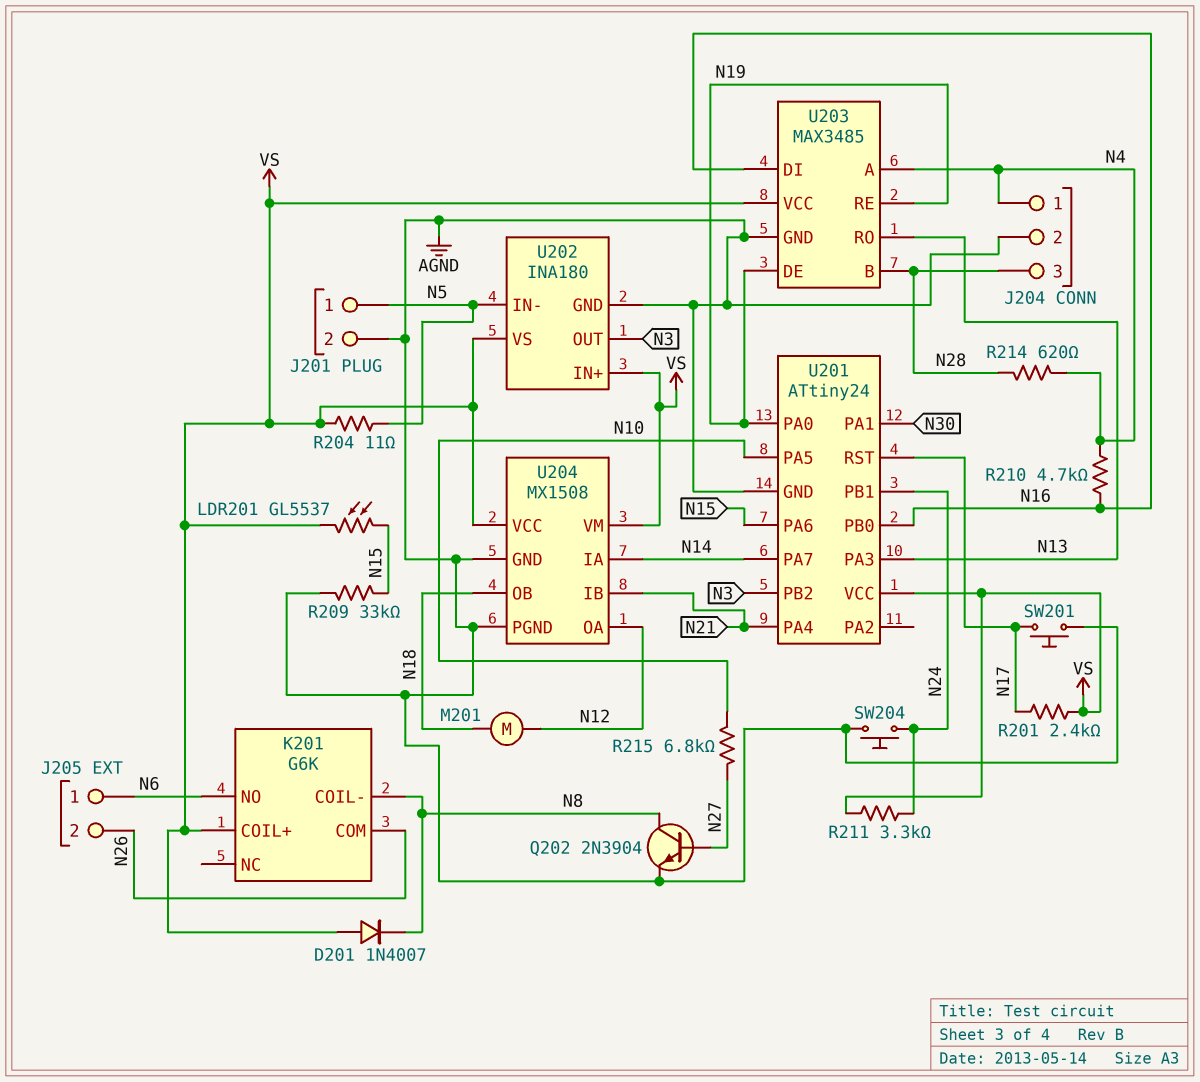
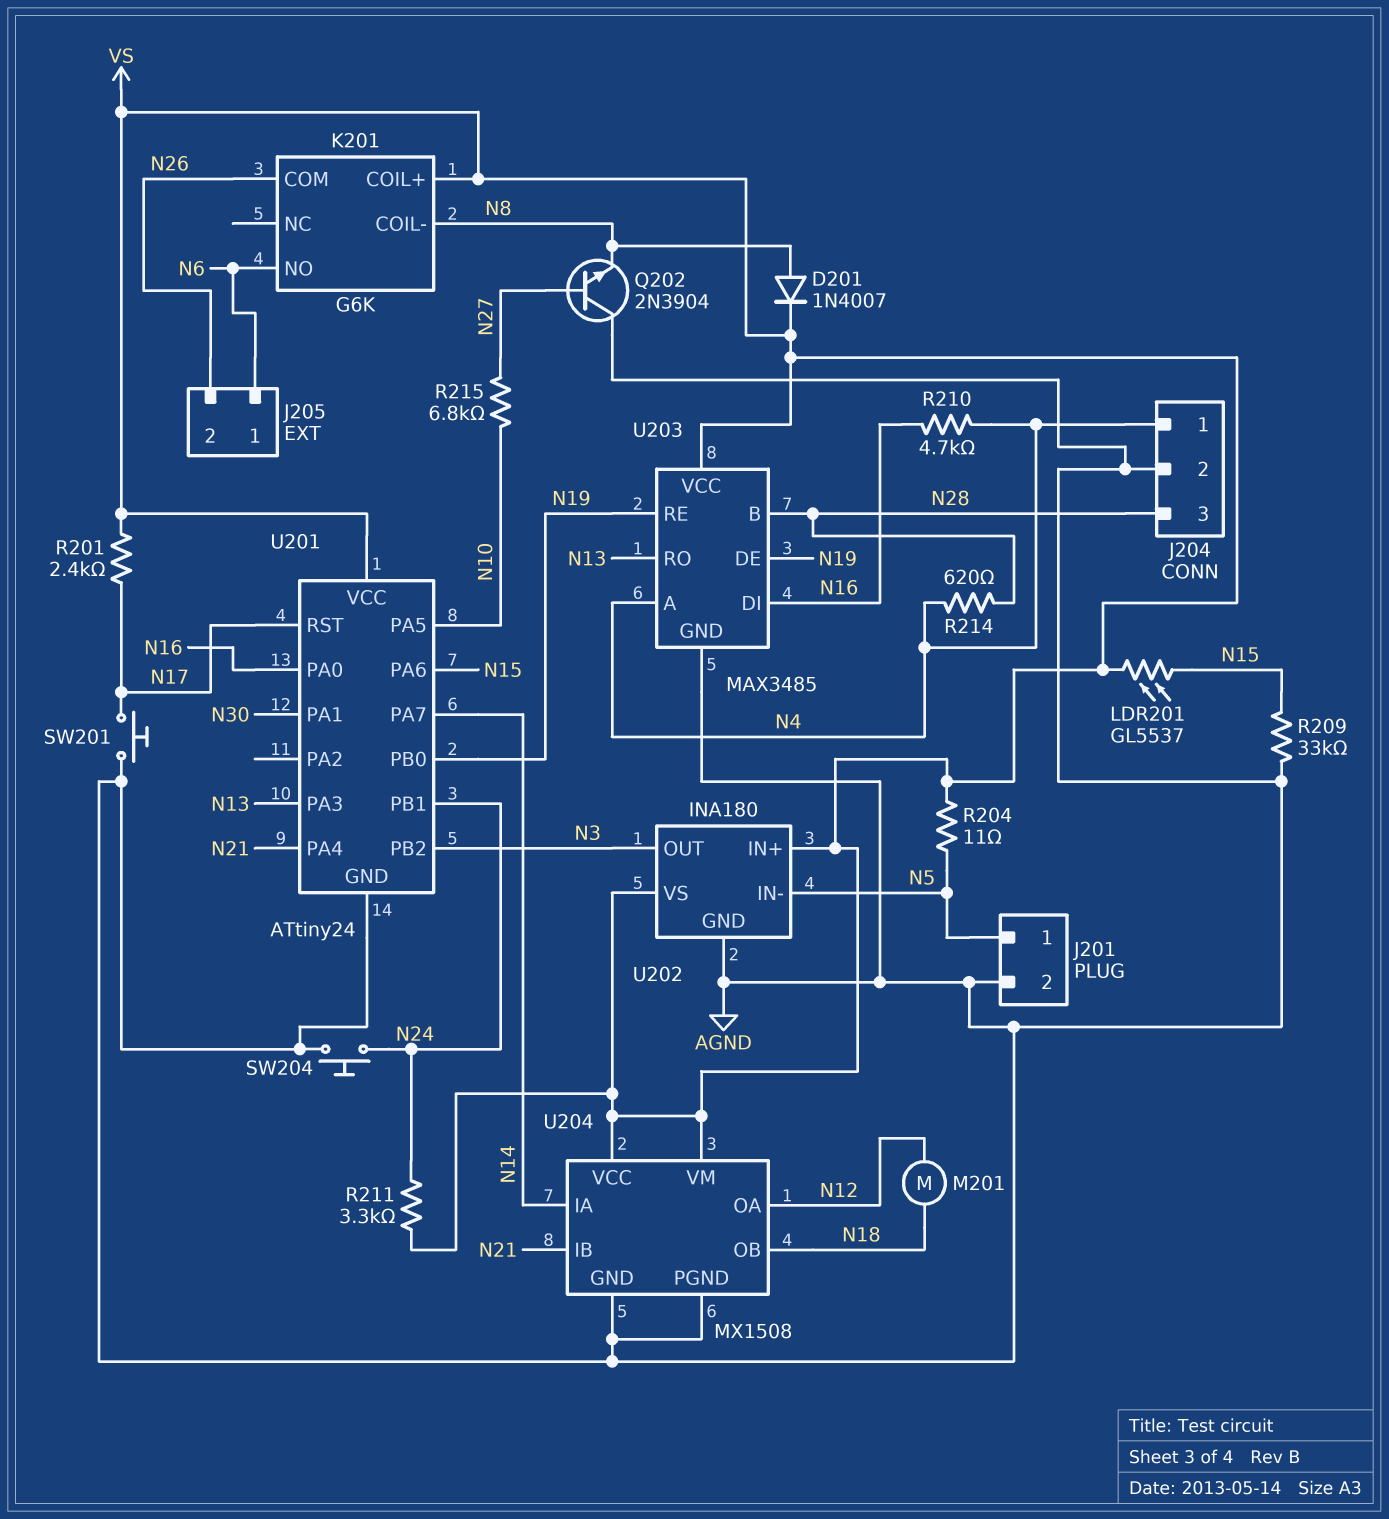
D201: diode 1N4007 (A VS, K N8) -> diode 1N4007 (A N8, K VS)
Q202: NPN 2N3904 (B N27, C N8, E AGND) -> NPN 2N3904 (B N27, C AGND, E N8)
U201 pin PA0: N19 -> N16
U201 pin PB0: N16 -> N19

